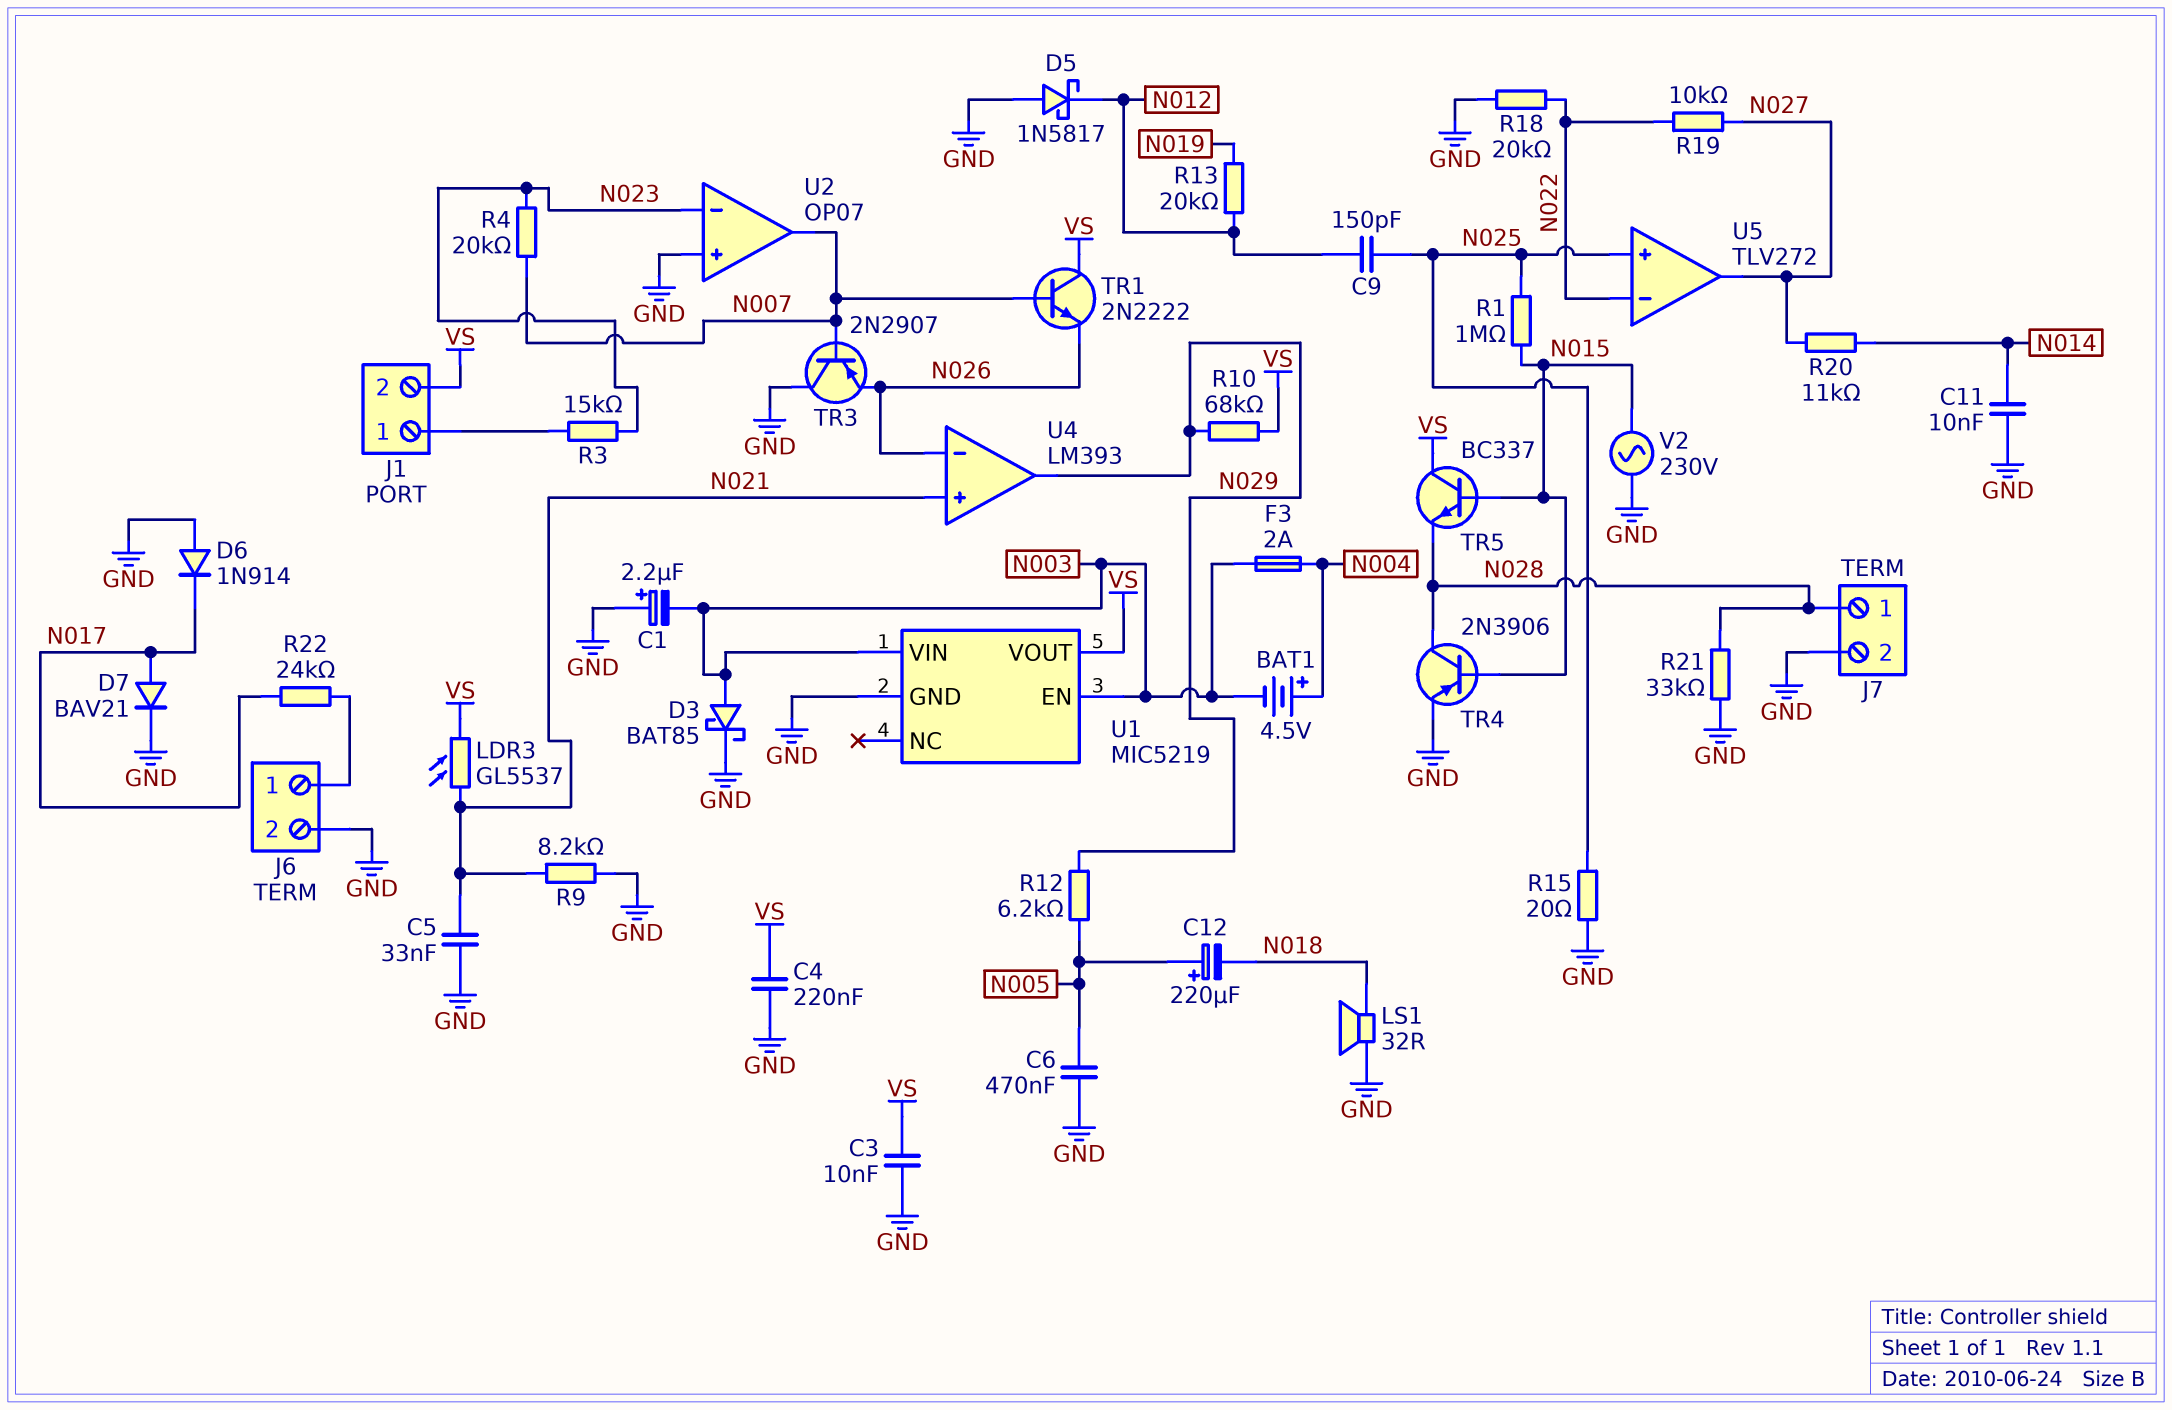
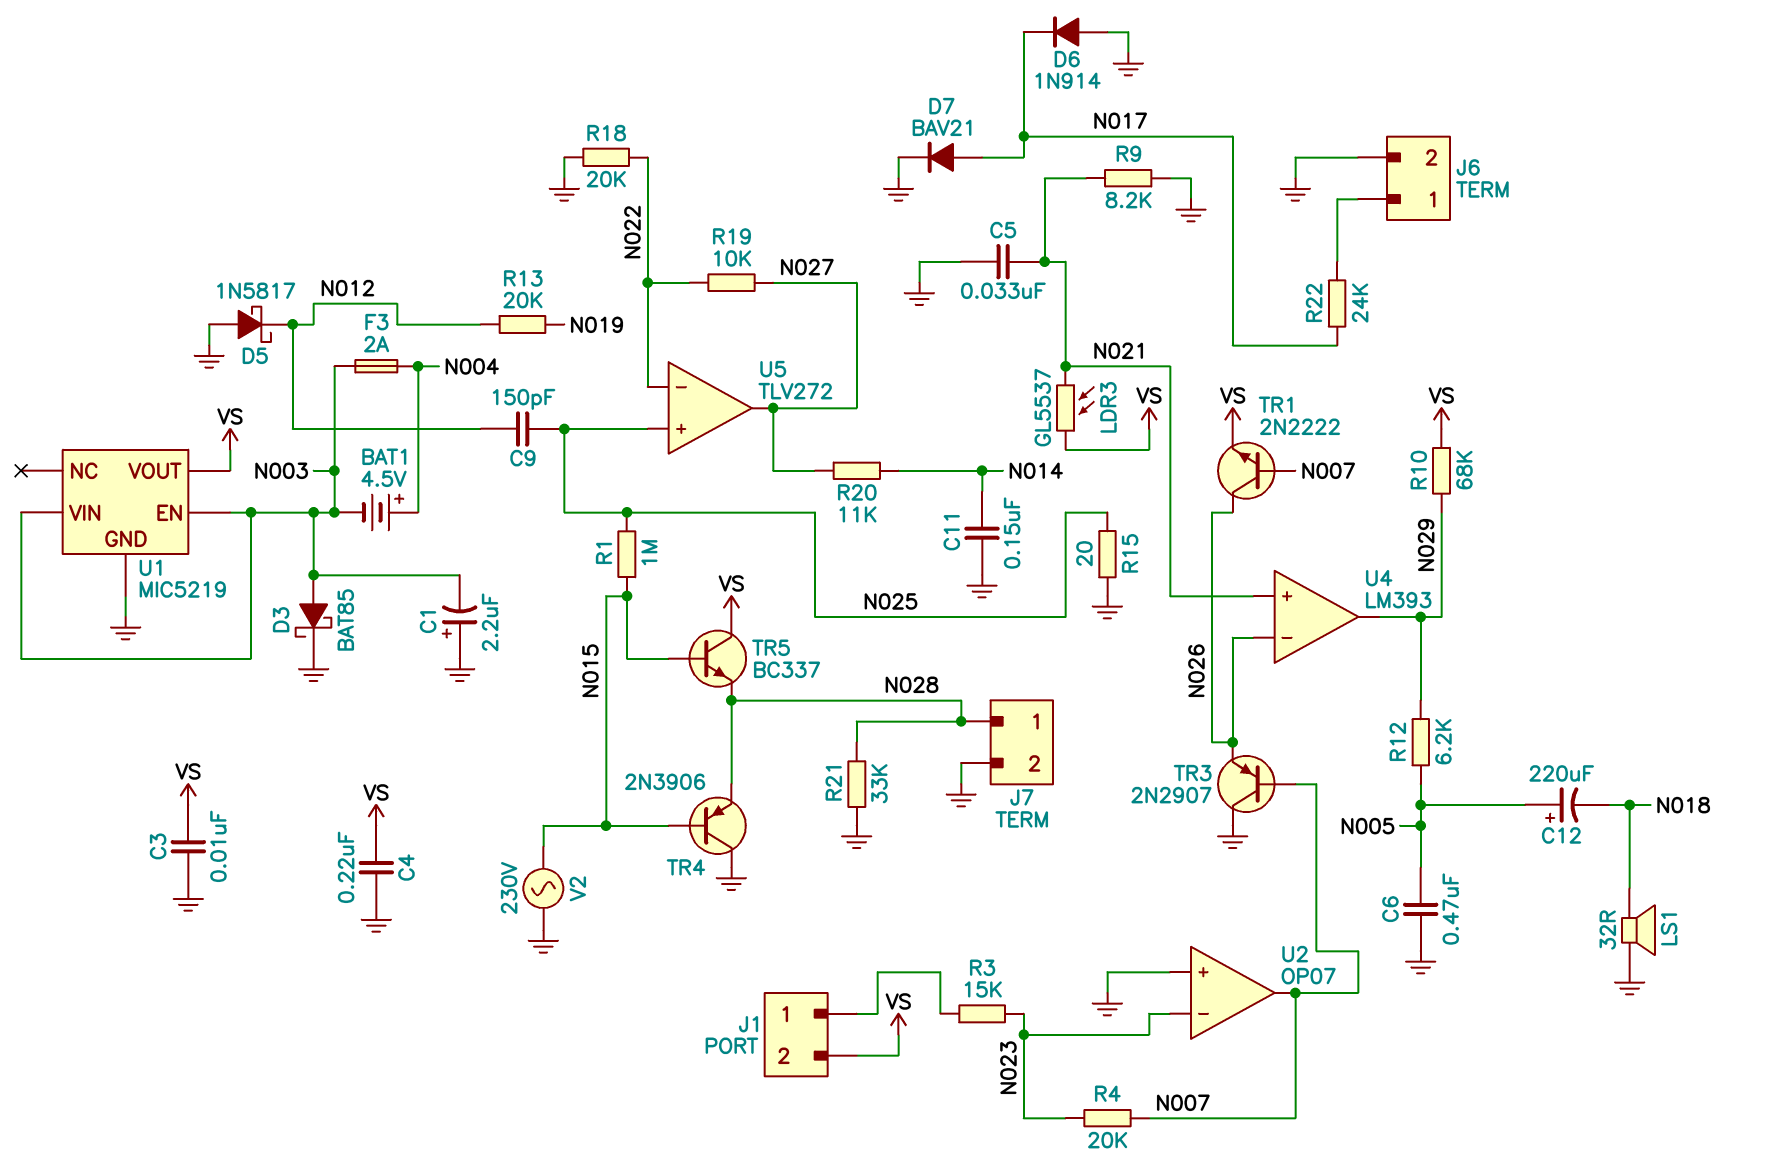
C11: 10nF (GND, N014) -> 150nF (GND, N014)
TR1: NPN 2N2222 (B N007, C VS, E N026) -> NPN 2N2222 (B N007, C N026, E VS)
TR4: PNP 2N3906 (B N015, C N028, E GND) -> PNP 2N3906 (B N015, C GND, E N028)

